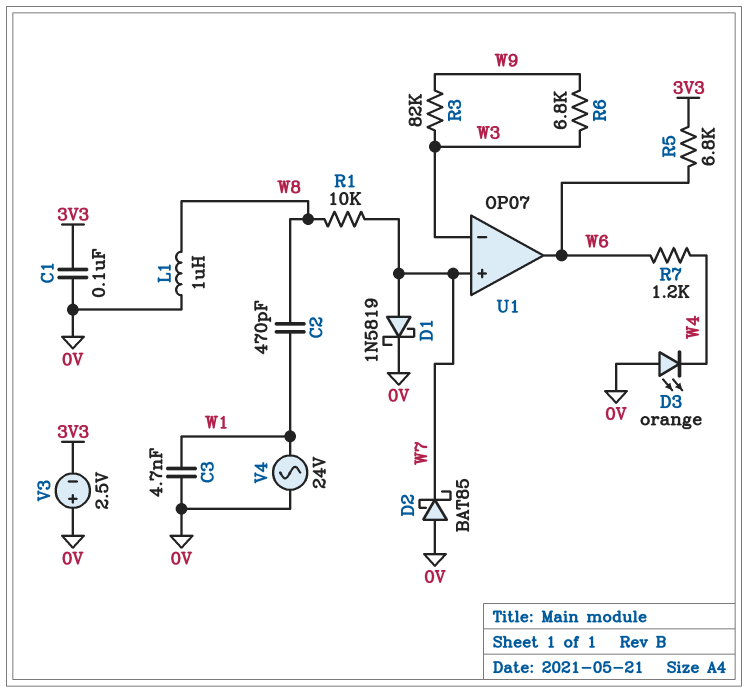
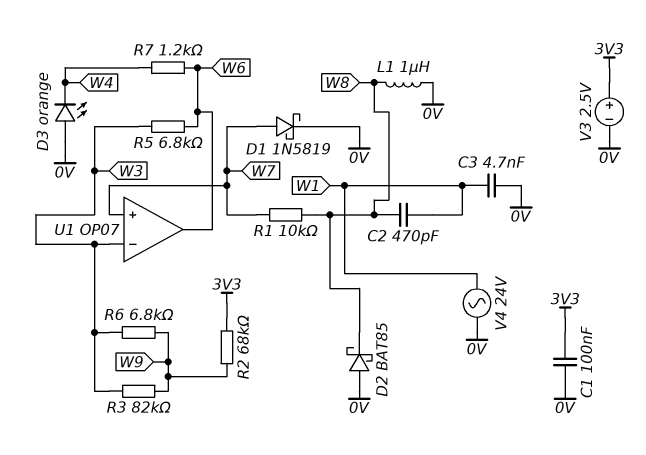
D2: schottky BAT85 (A 0V, K W7) -> schottky BAT85 (A 0V, K W8)
R2: none -> 68k (3V3, W9)
R5: 6.8k (3V3, W6) -> 6.8k (W3, W6)
V3: 2.5V (plus 0V, minus 3V3) -> 2.5V (plus 3V3, minus 0V)

